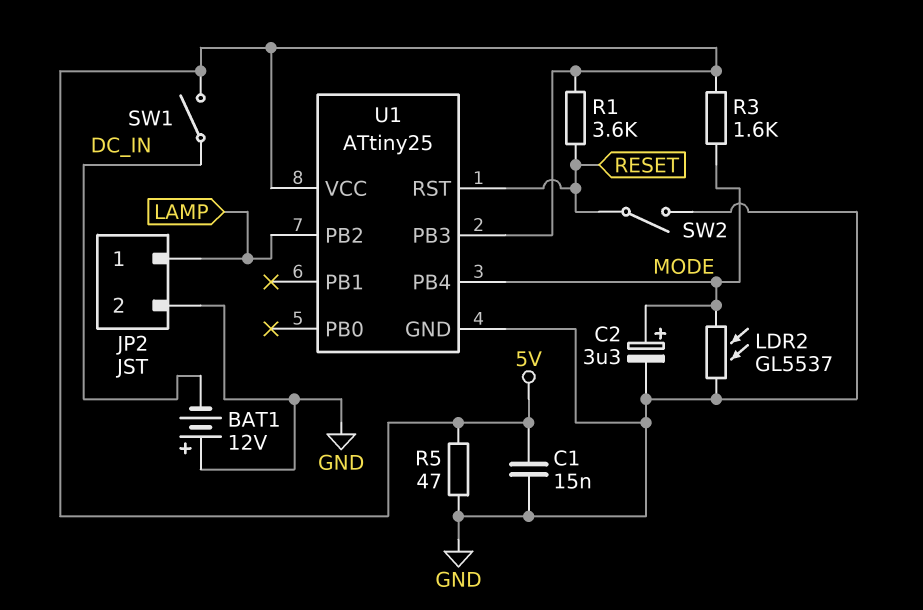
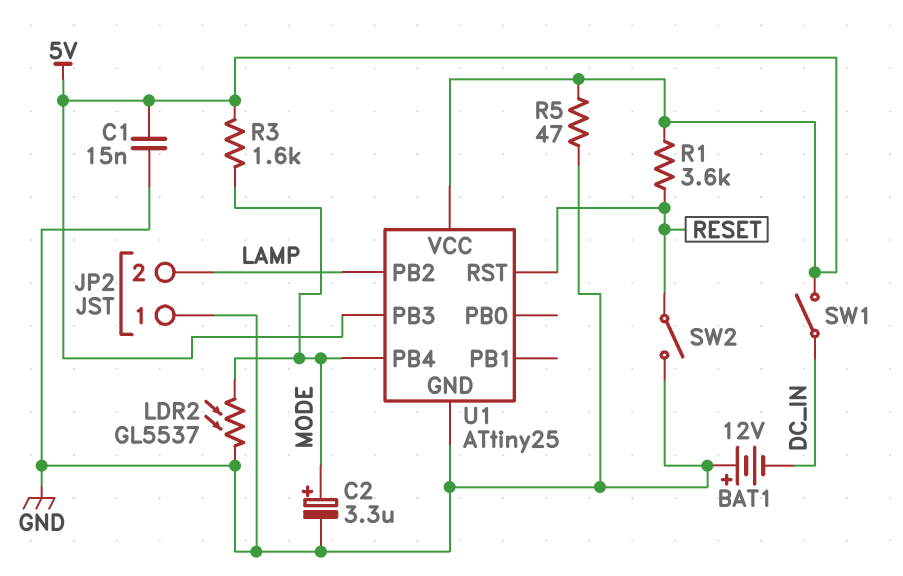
JP2 pin 1: LAMP -> GND
JP2 pin 2: GND -> LAMP

